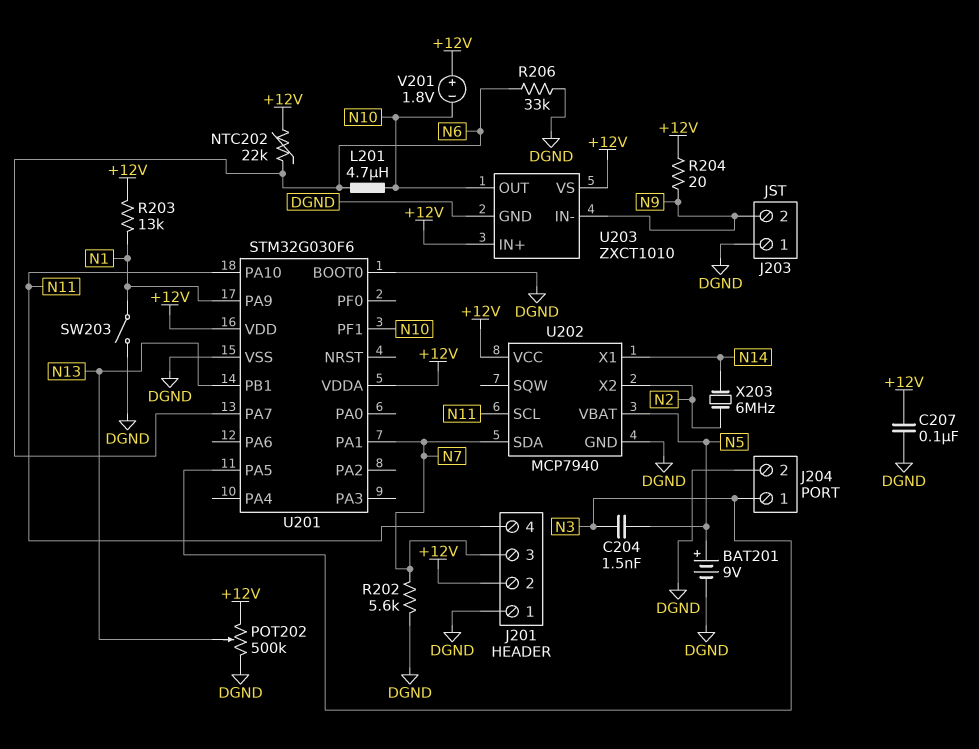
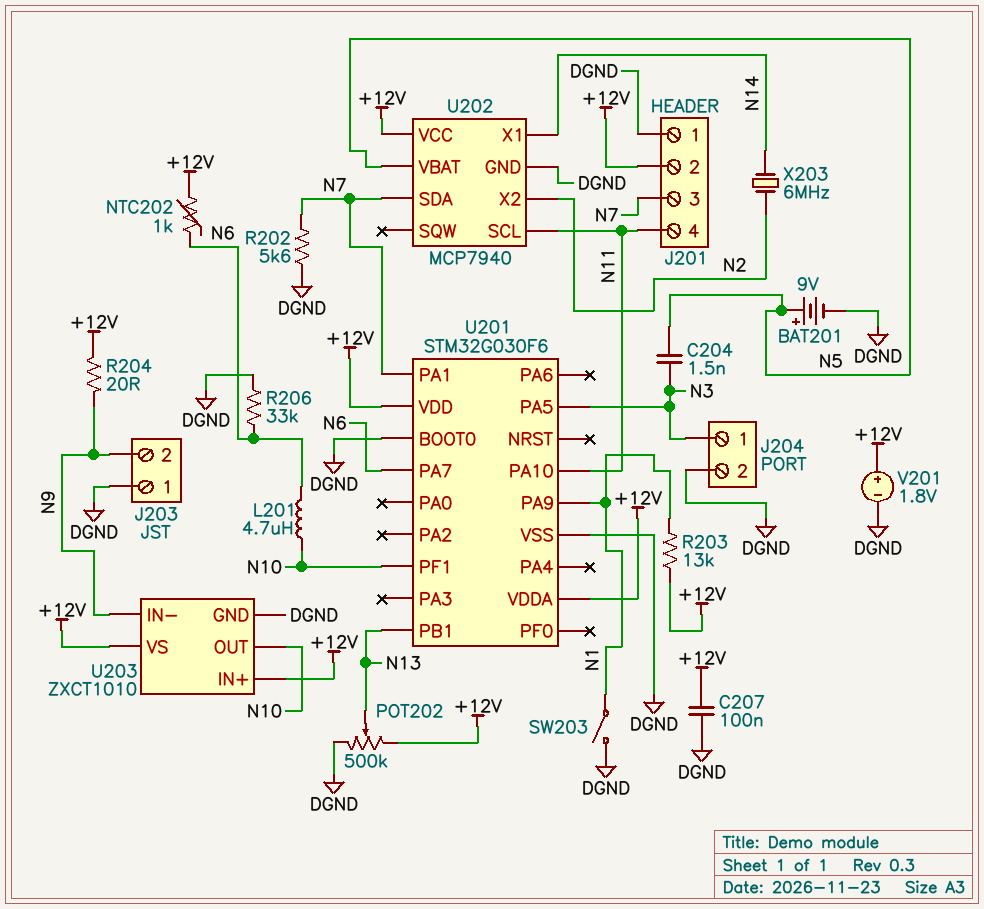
NTC202: 22k (+12V, N6) -> 1k (+12V, N6)
V201: 1.8V (plus +12V, minus N10) -> 1.8V (plus +12V, minus DGND)

